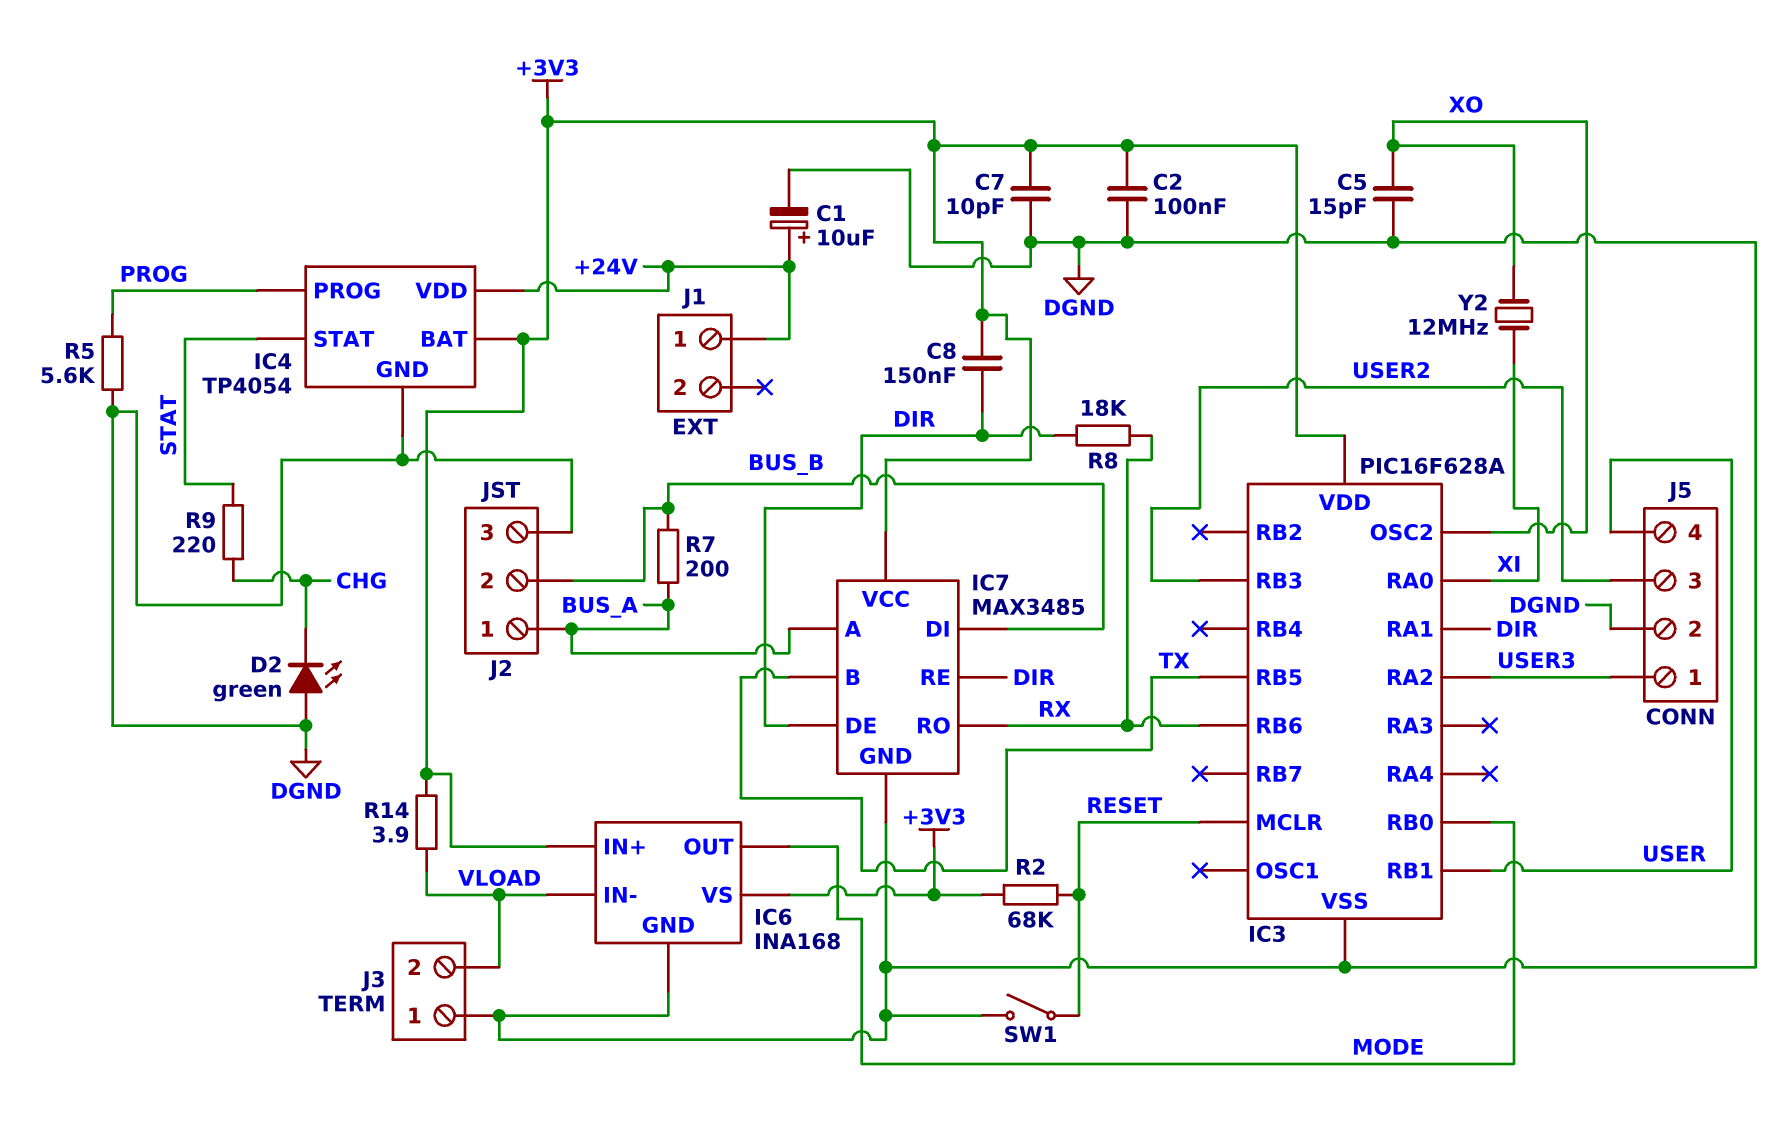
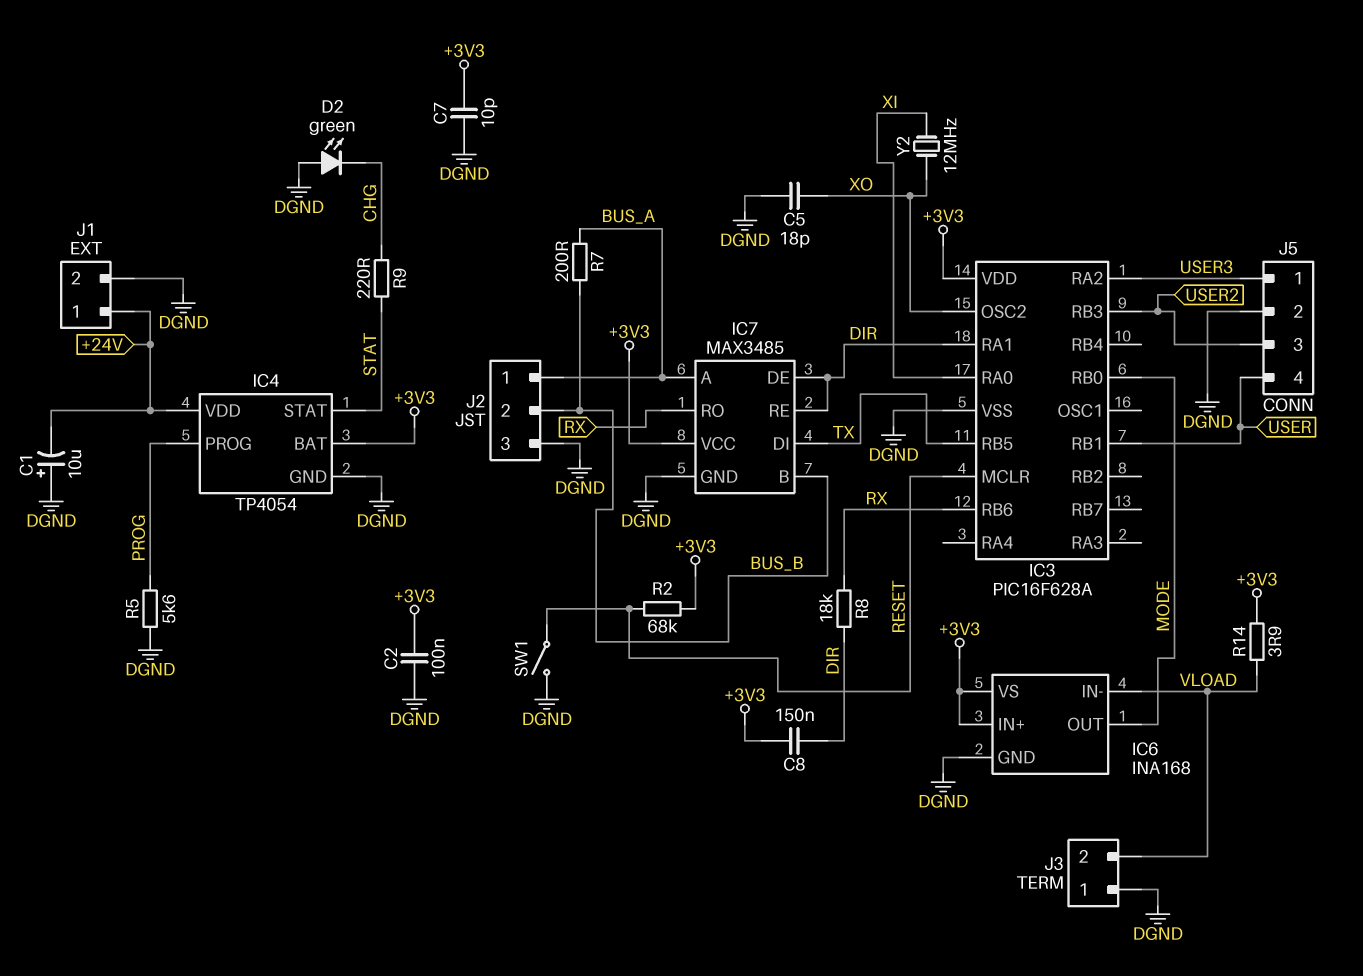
C1: 10uF (plus +24V, minus DGND) -> 10uF (plus DGND, minus +24V)
C5: 15pF (DGND, XO) -> 18pF (DGND, XO)
IC7 pin B: TX -> BUS_B
IC7 pin DI: BUS_B -> TX
J1 pin 2: none -> DGND

